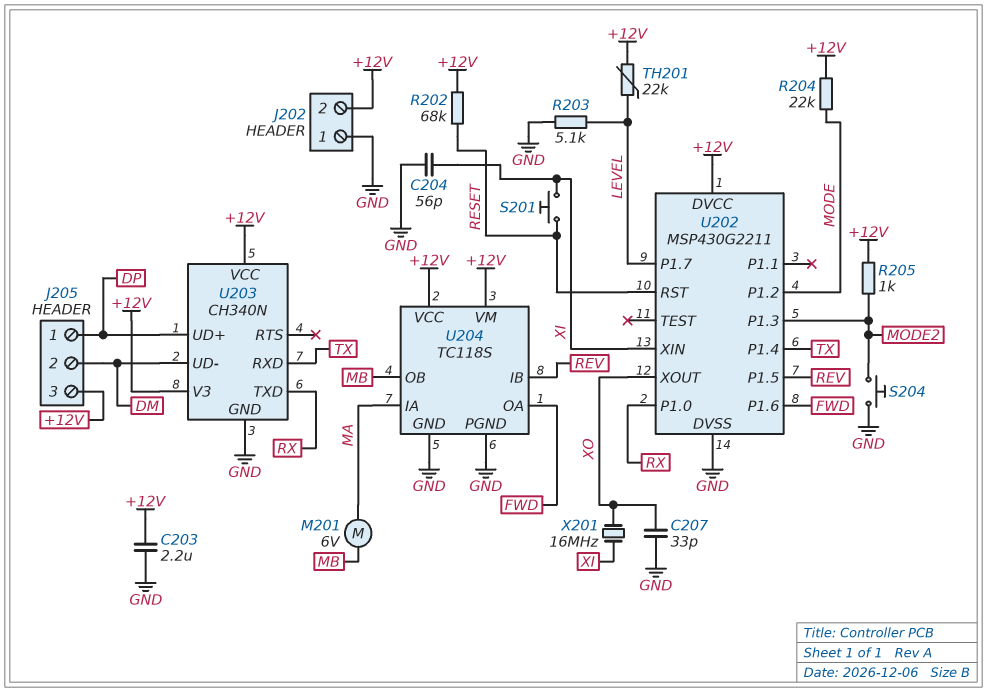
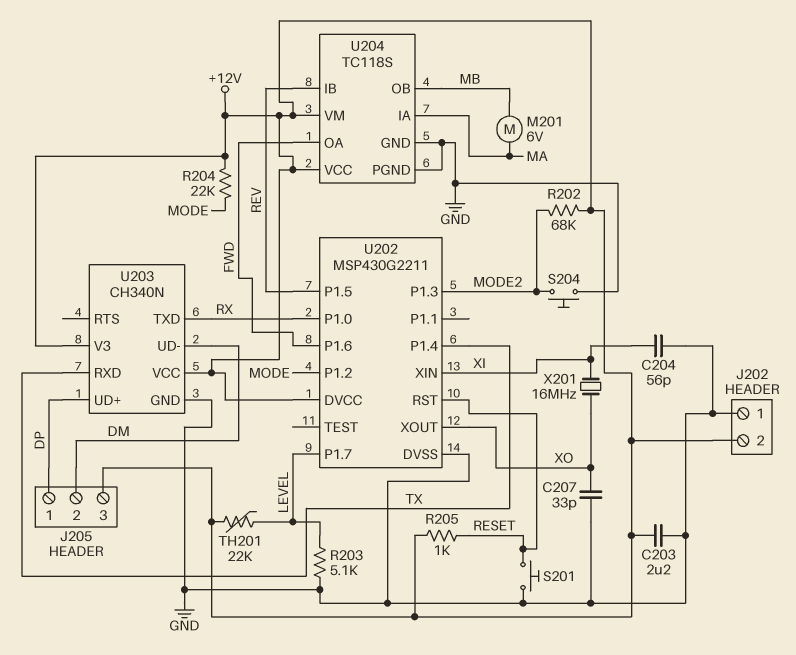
R202: 68k (+12V, RESET) -> 68k (+12V, MODE2)
R205: 1k (+12V, MODE2) -> 1k (+12V, RESET)
S201: button (RESET, XI) -> button (GND, RESET)

